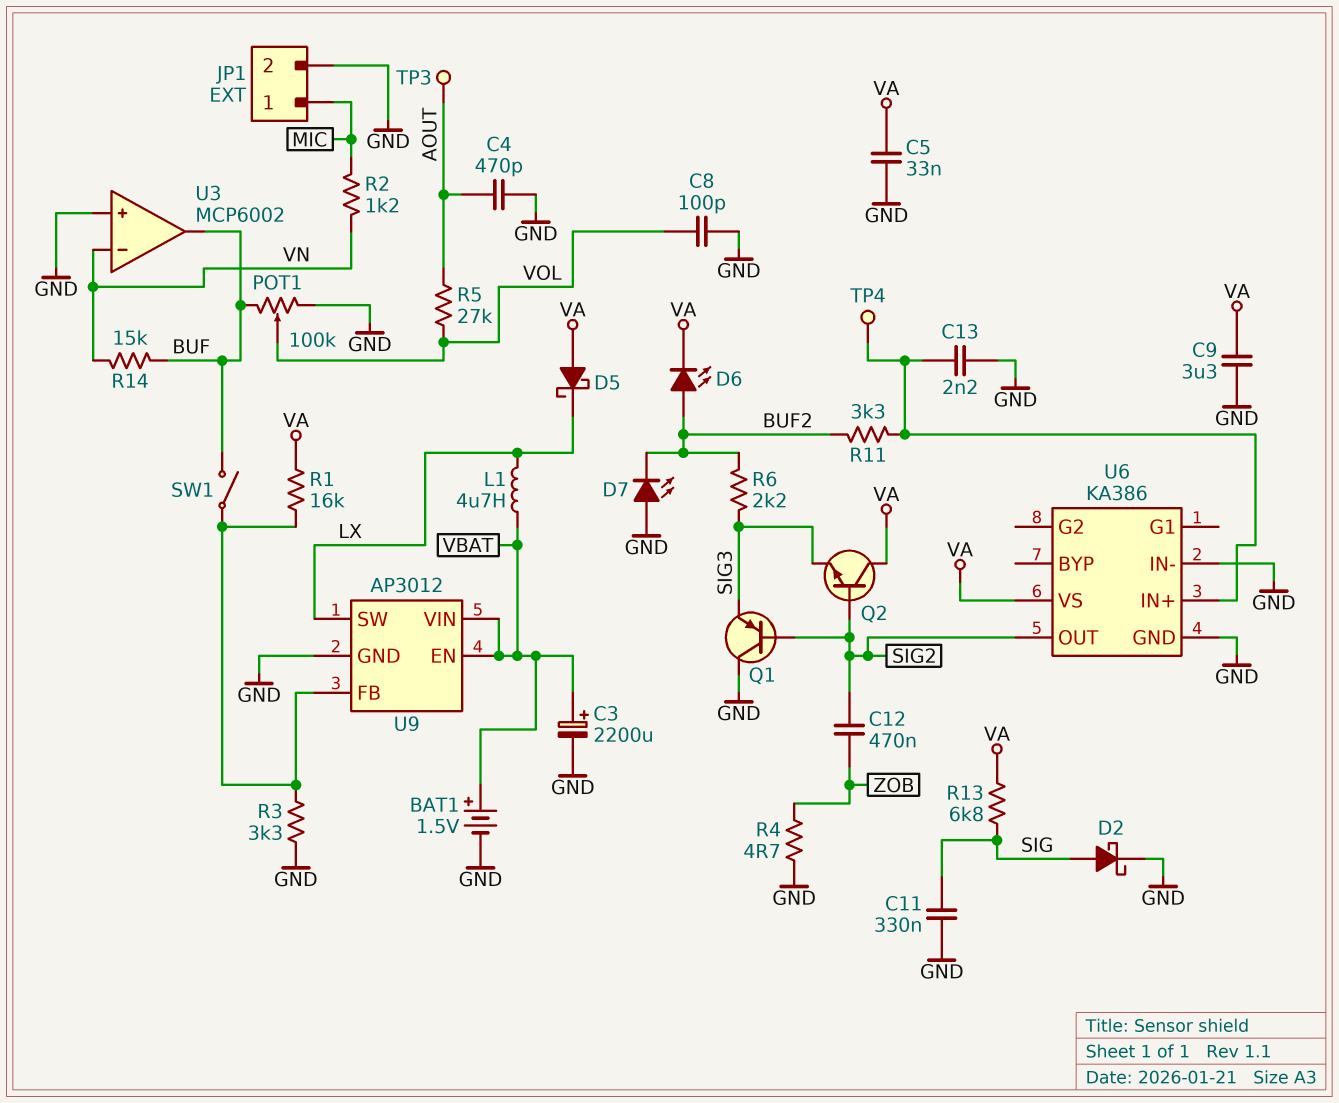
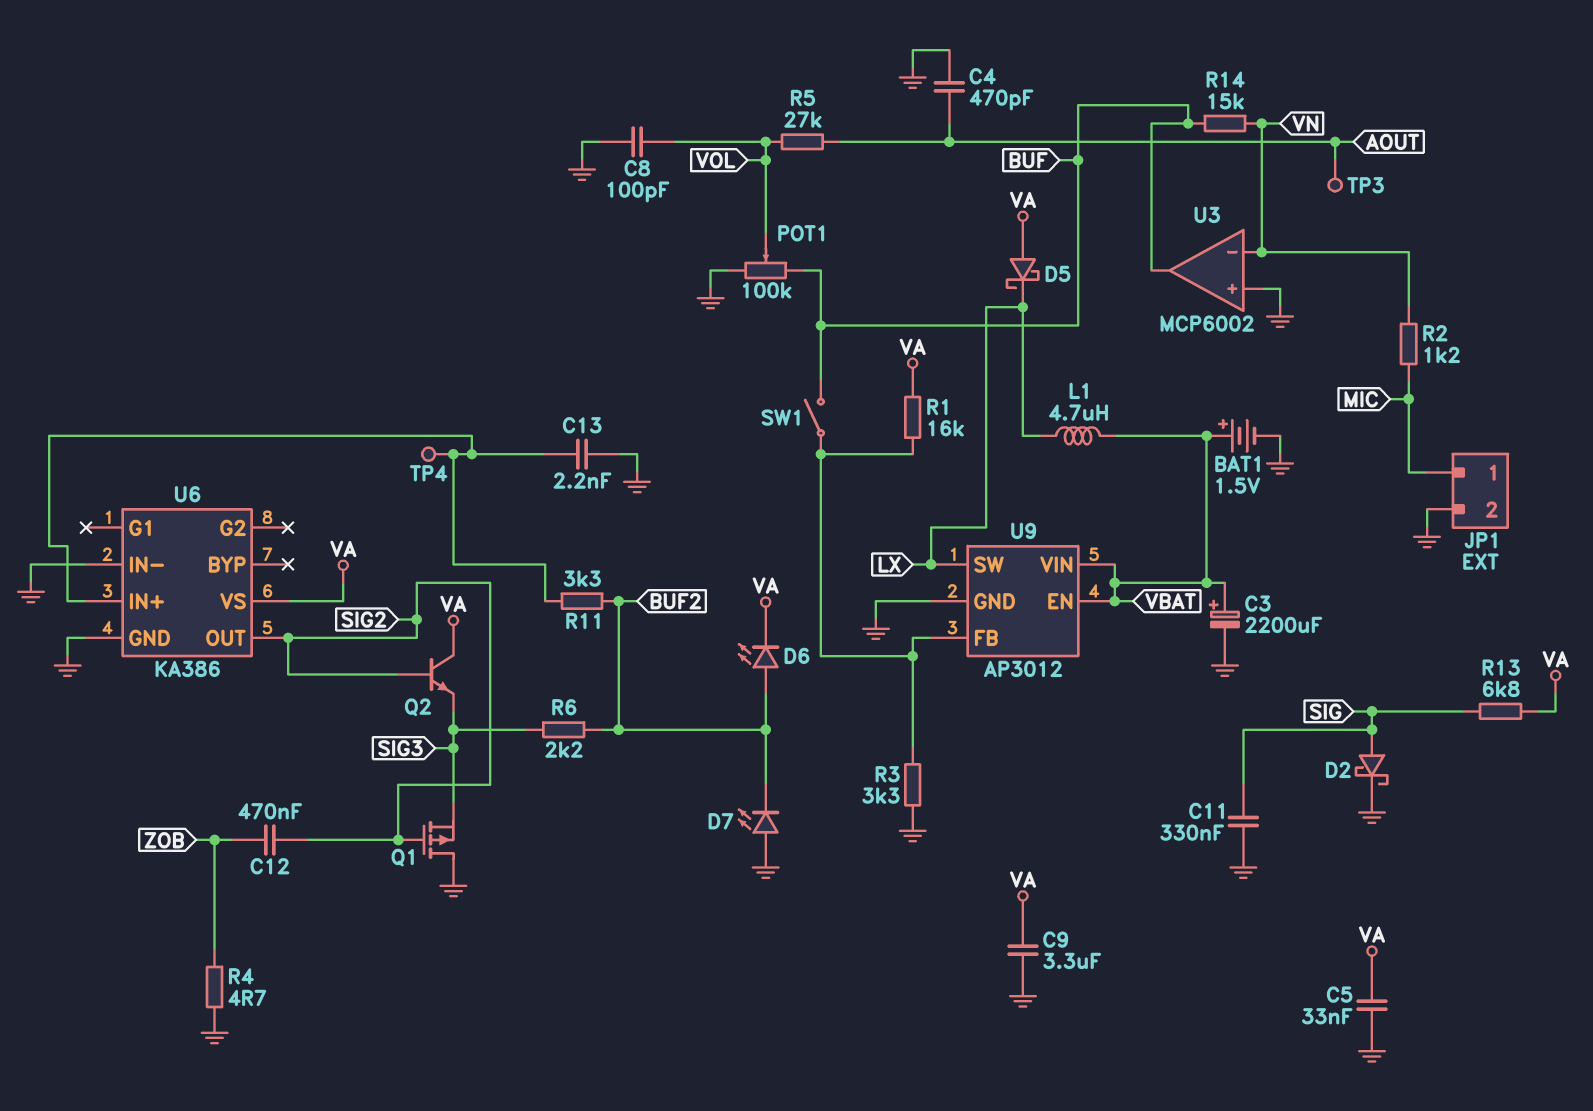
Q1: PNP (B SIG2, C GND, E SIG3) -> PMOS (G SIG2, D GND, S SIG3)

